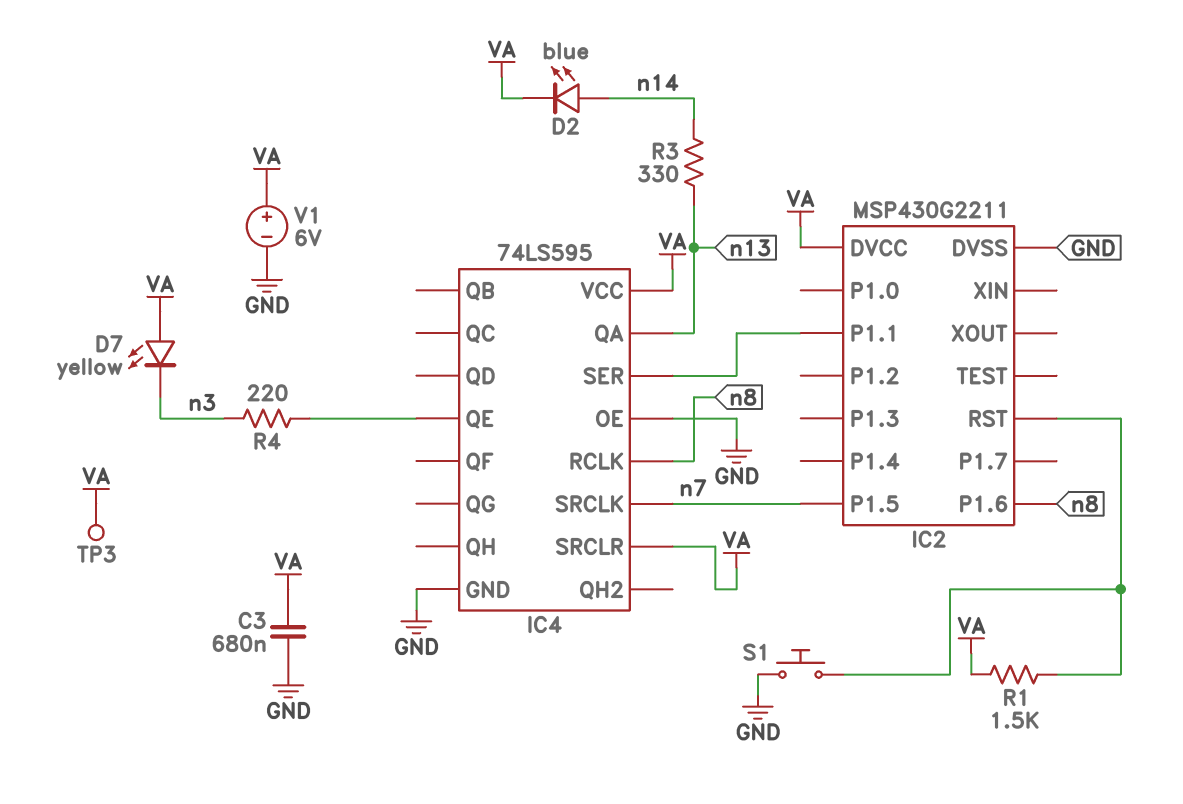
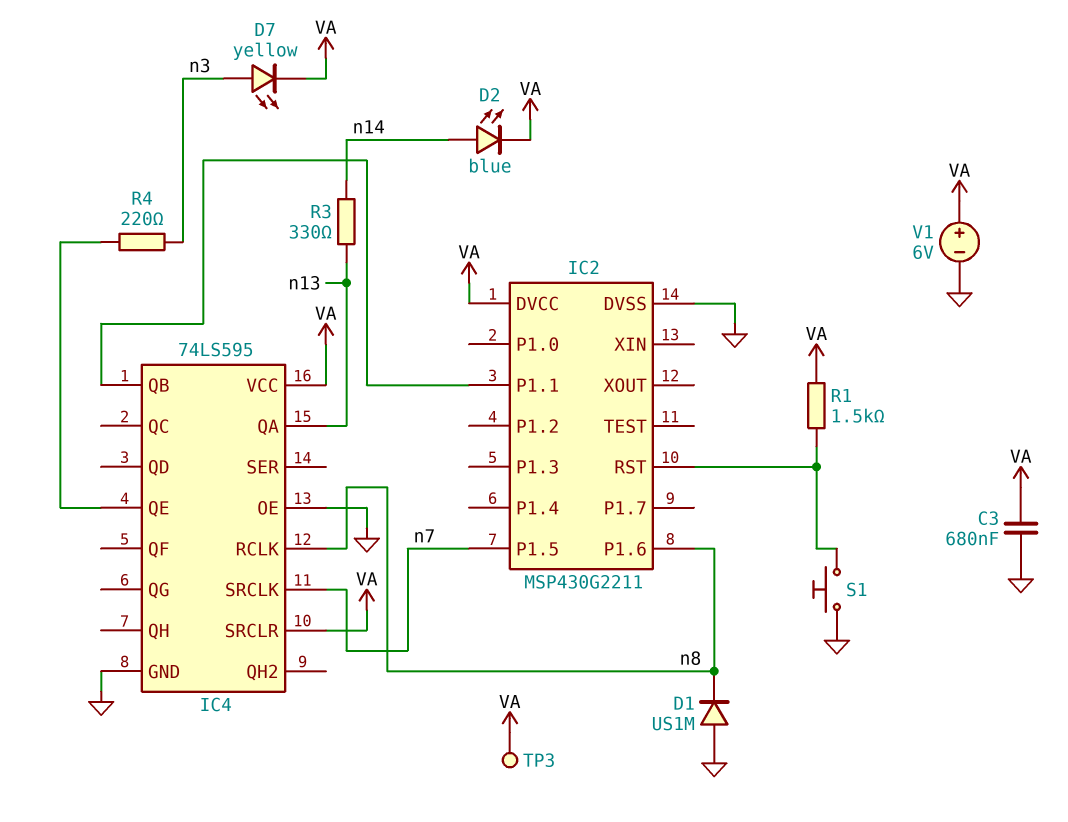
D1: none -> diode US1M (A GND, K n8)
D7: LED yellow (A VA, K n3) -> LED yellow (A n3, K VA)
IC4 pin QB: none -> IC2/P1.1
IC4 pin SER: IC2/P1.1 -> none

